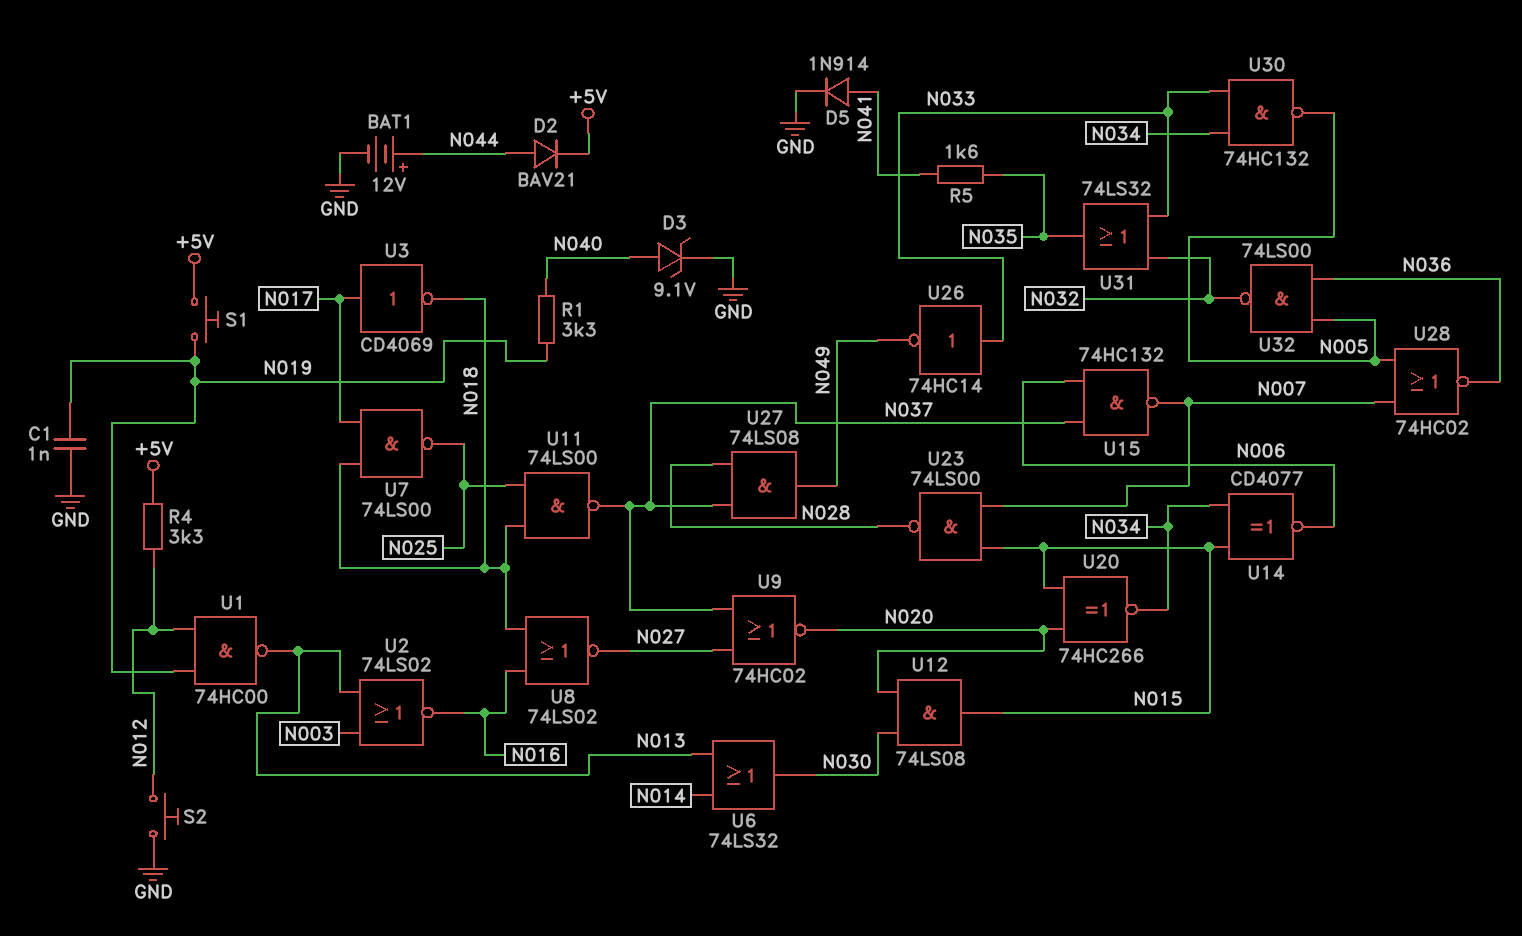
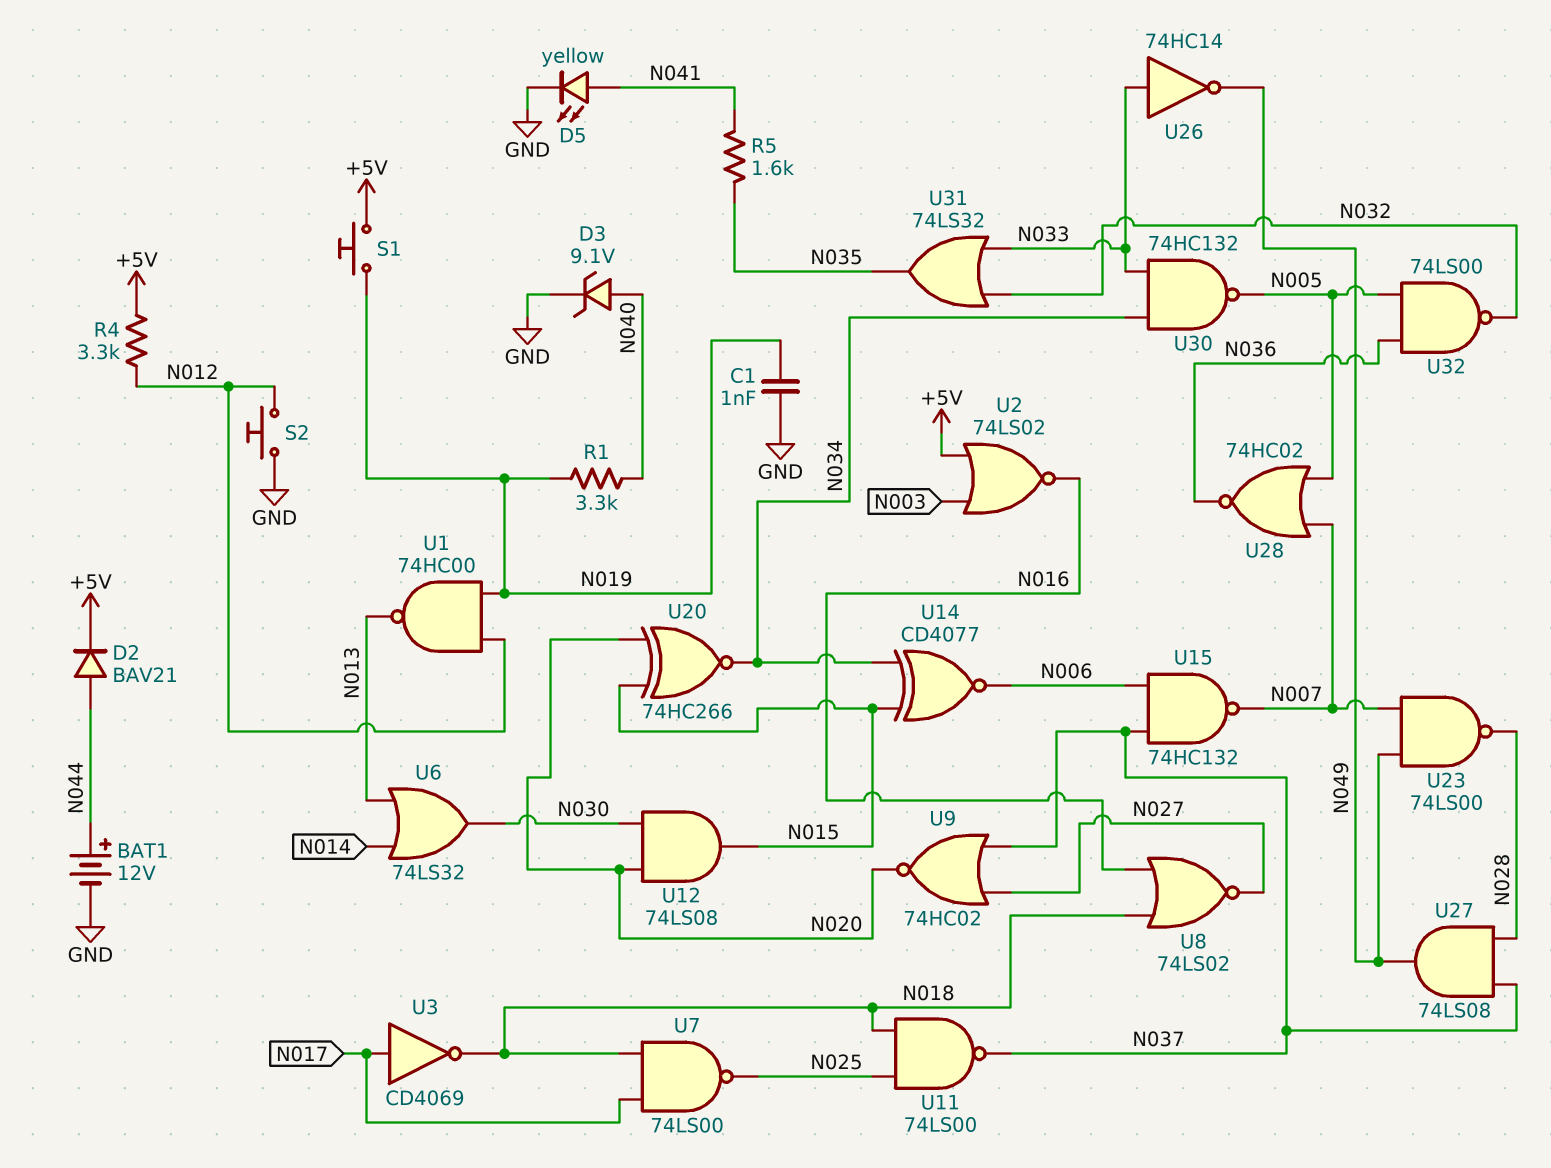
D5: diode 1N914 (A N041, K GND) -> LED yellow (A N041, K GND)
U2: NOR 74LS02 (in N003, in N013, out N016) -> NOR 74LS02 (in +5V, in N003, out N016)
U23: NAND 74LS00 (in N007, in N015, out N028) -> NAND 74LS00 (in N007, in N049, out N028)

